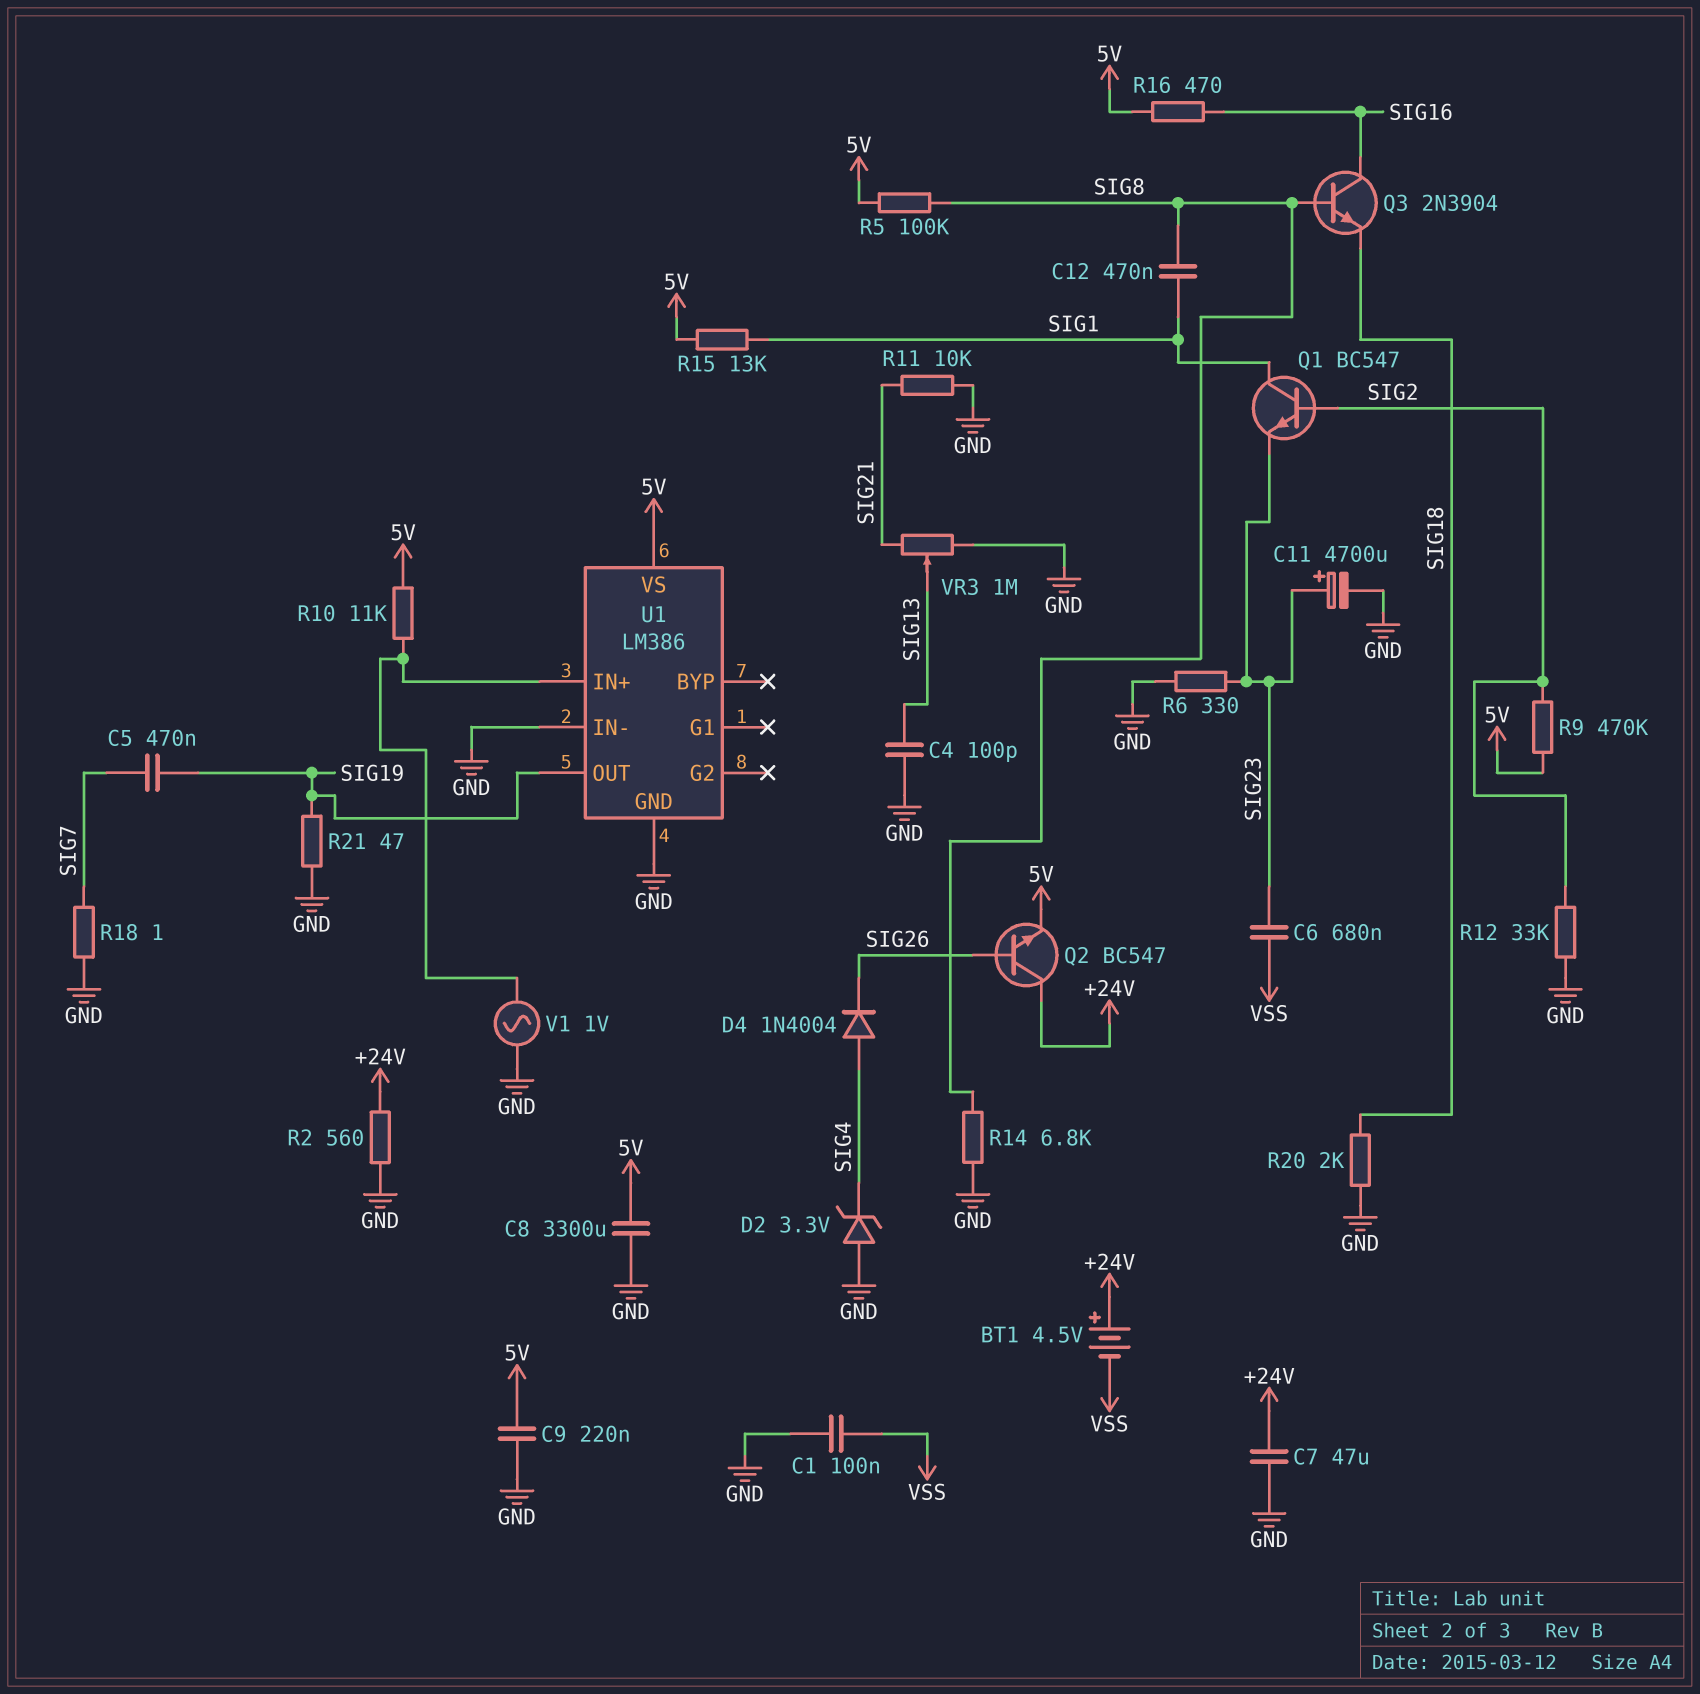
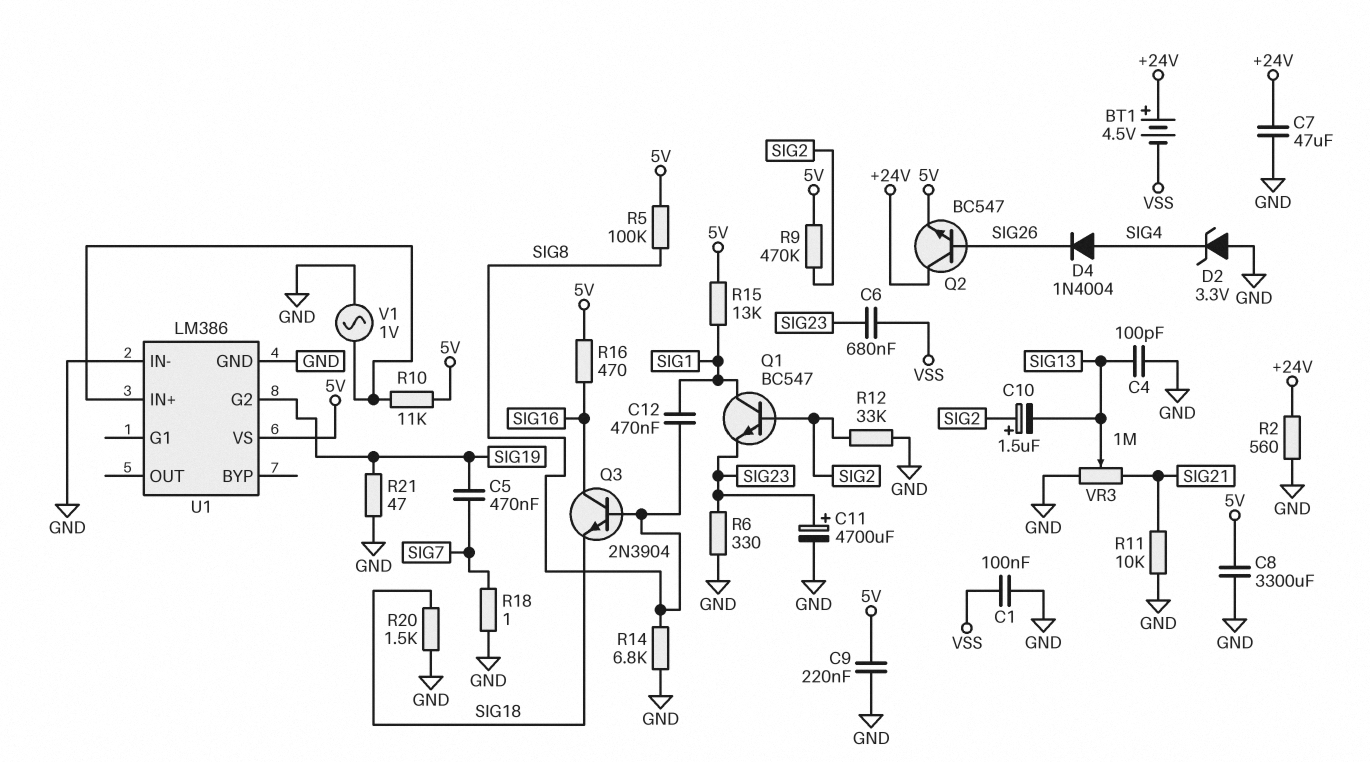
C10: none -> 1.5uF (plus SIG2, minus SIG13)
R20: 2k (GND, SIG18) -> 1.5k (GND, SIG18)
U1 pin G2: none -> SIG19
U1 pin OUT: SIG19 -> none

